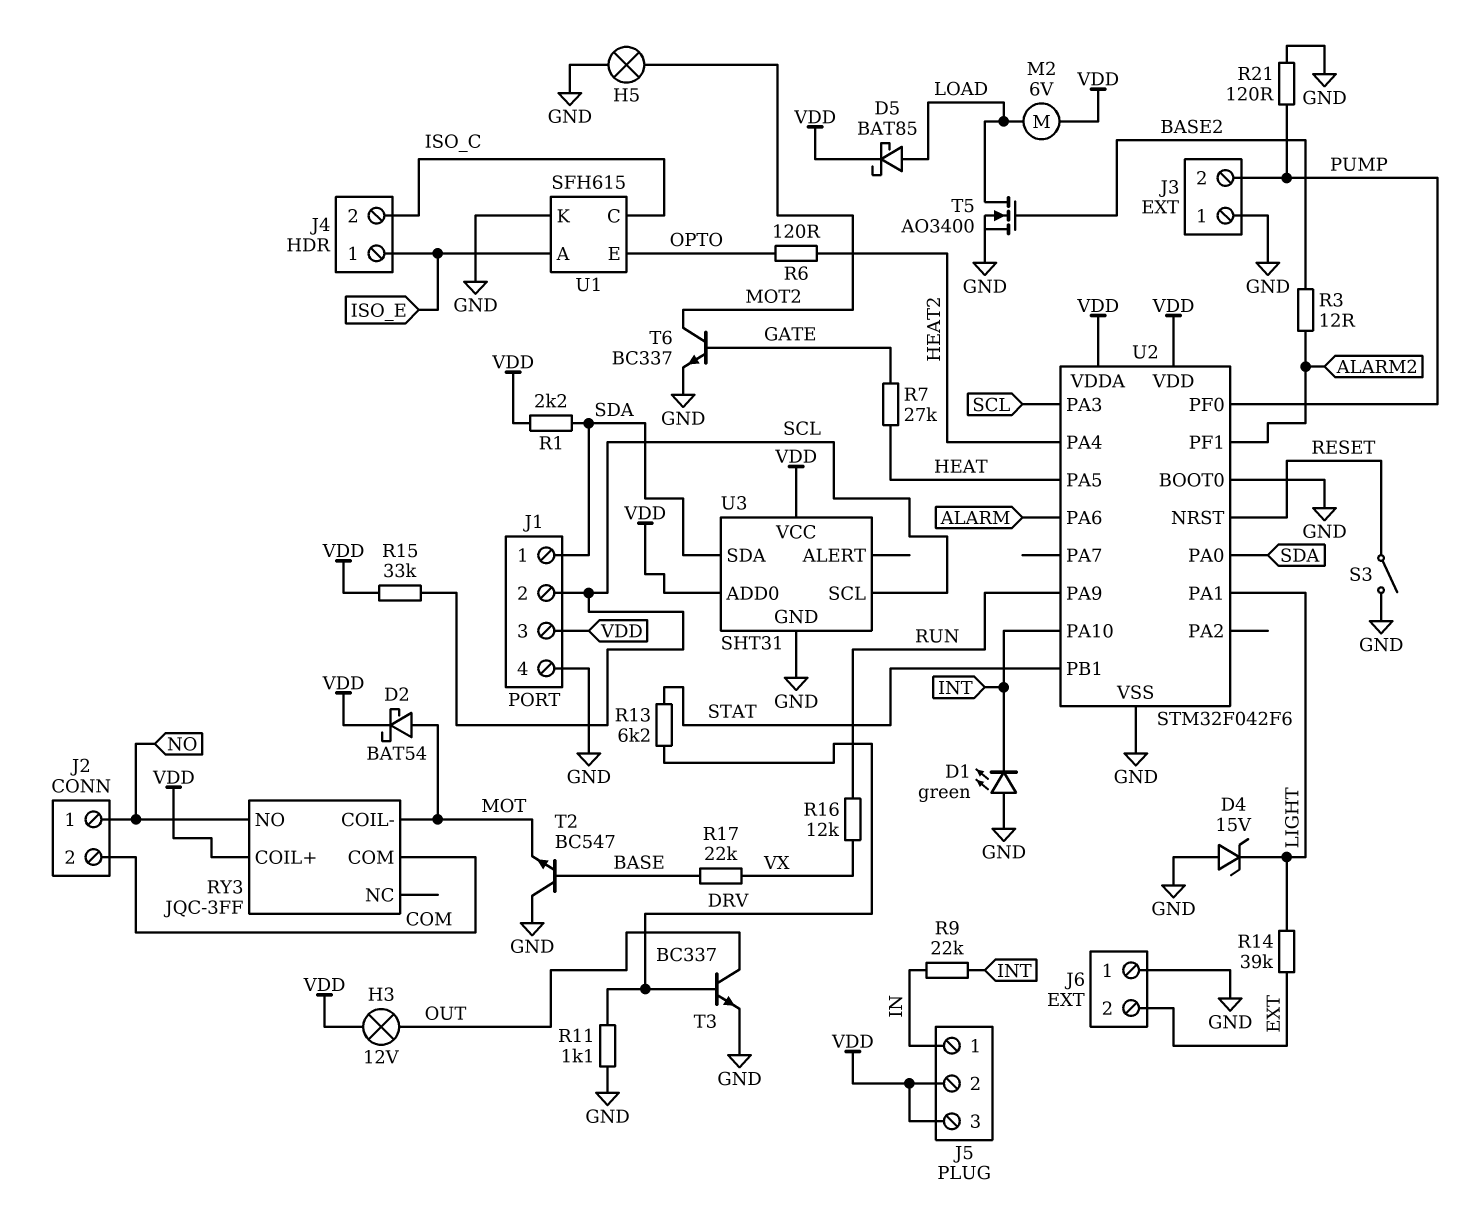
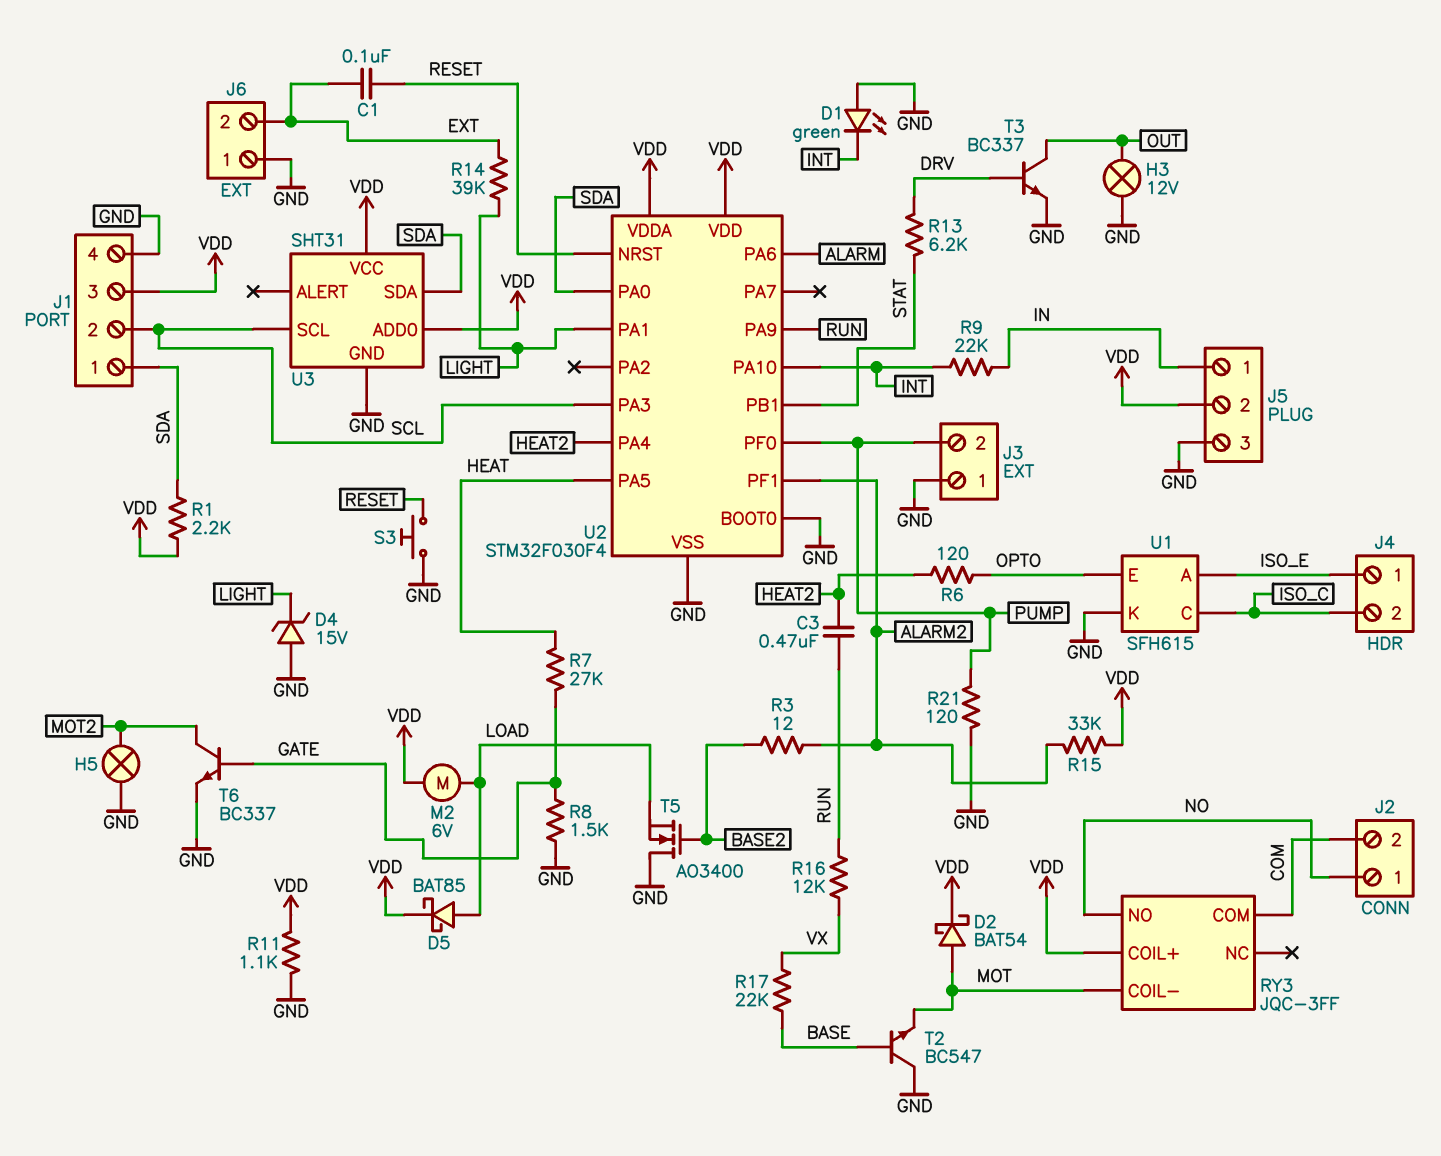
C1: none -> 100nF (EXT, RESET)
C3: none -> 470nF (HEAT2, RUN)
H3: lamp 12V (OUT, VDD) -> lamp 12V (GND, OUT)
J5 pin 3: VDD -> GND
R8: none -> 1.5k (GATE, GND)
R11: 1.1k (DRV, GND) -> 1.1k (GND, VDD)
R15: 33k (SCL, VDD) -> 33k (ALARM2, VDD)
S3: switch (GND, RESET) -> button (GND, RESET)
T5: NMOS AO3400 (G BASE2, D LOAD, S GND) -> NMOS AO3400 (G BASE2, D GND, S LOAD)
U2: STM32F042F6 -> STM32F030F4

